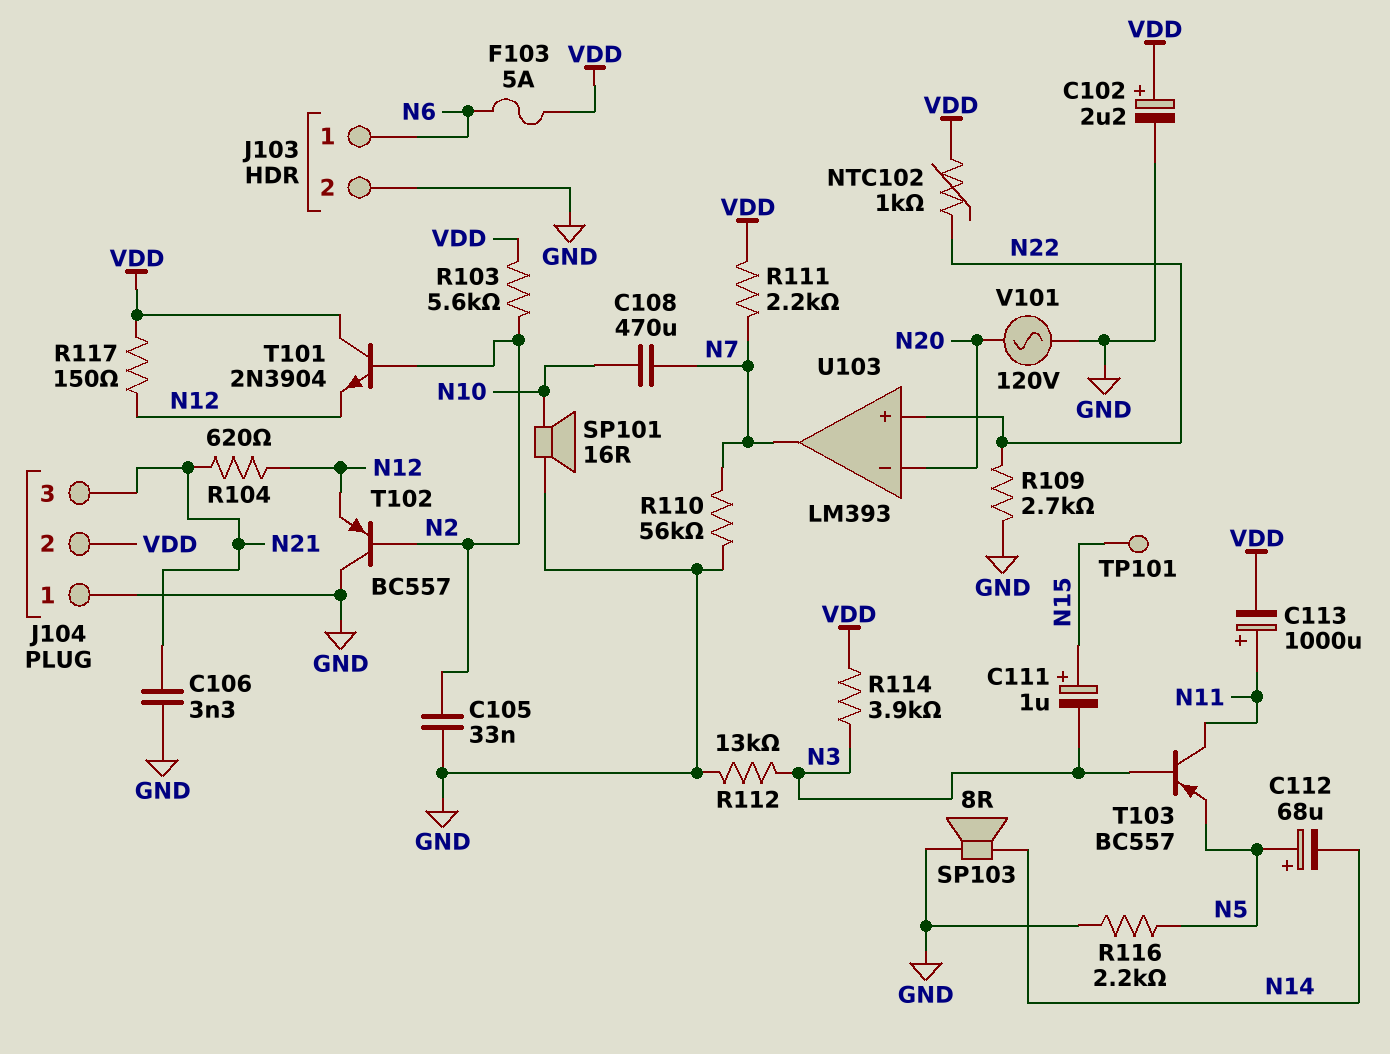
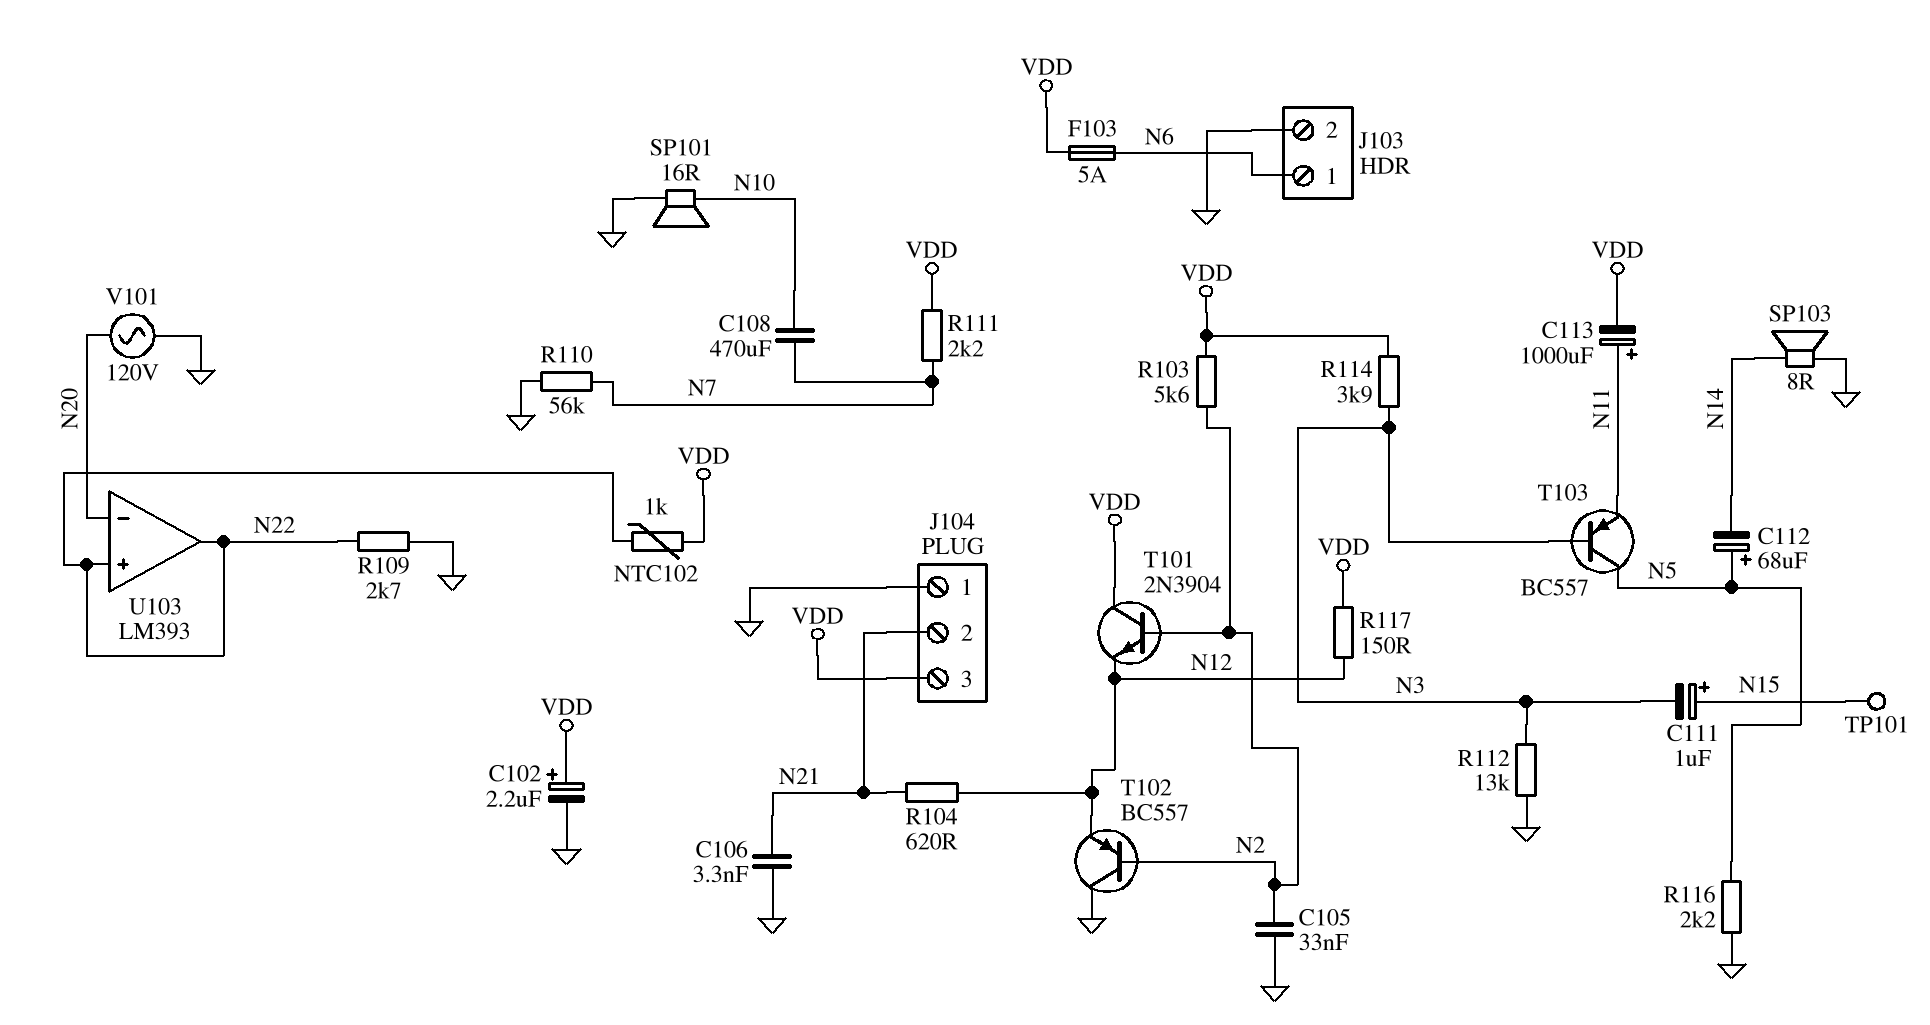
J104 pin 2: VDD -> N21
J104 pin 3: N21 -> VDD
T103: PNP BC557 (B N3, C N11, E N5) -> PNP BC557 (B N3, C N5, E N11)
U103 pin out: N7 -> N22

